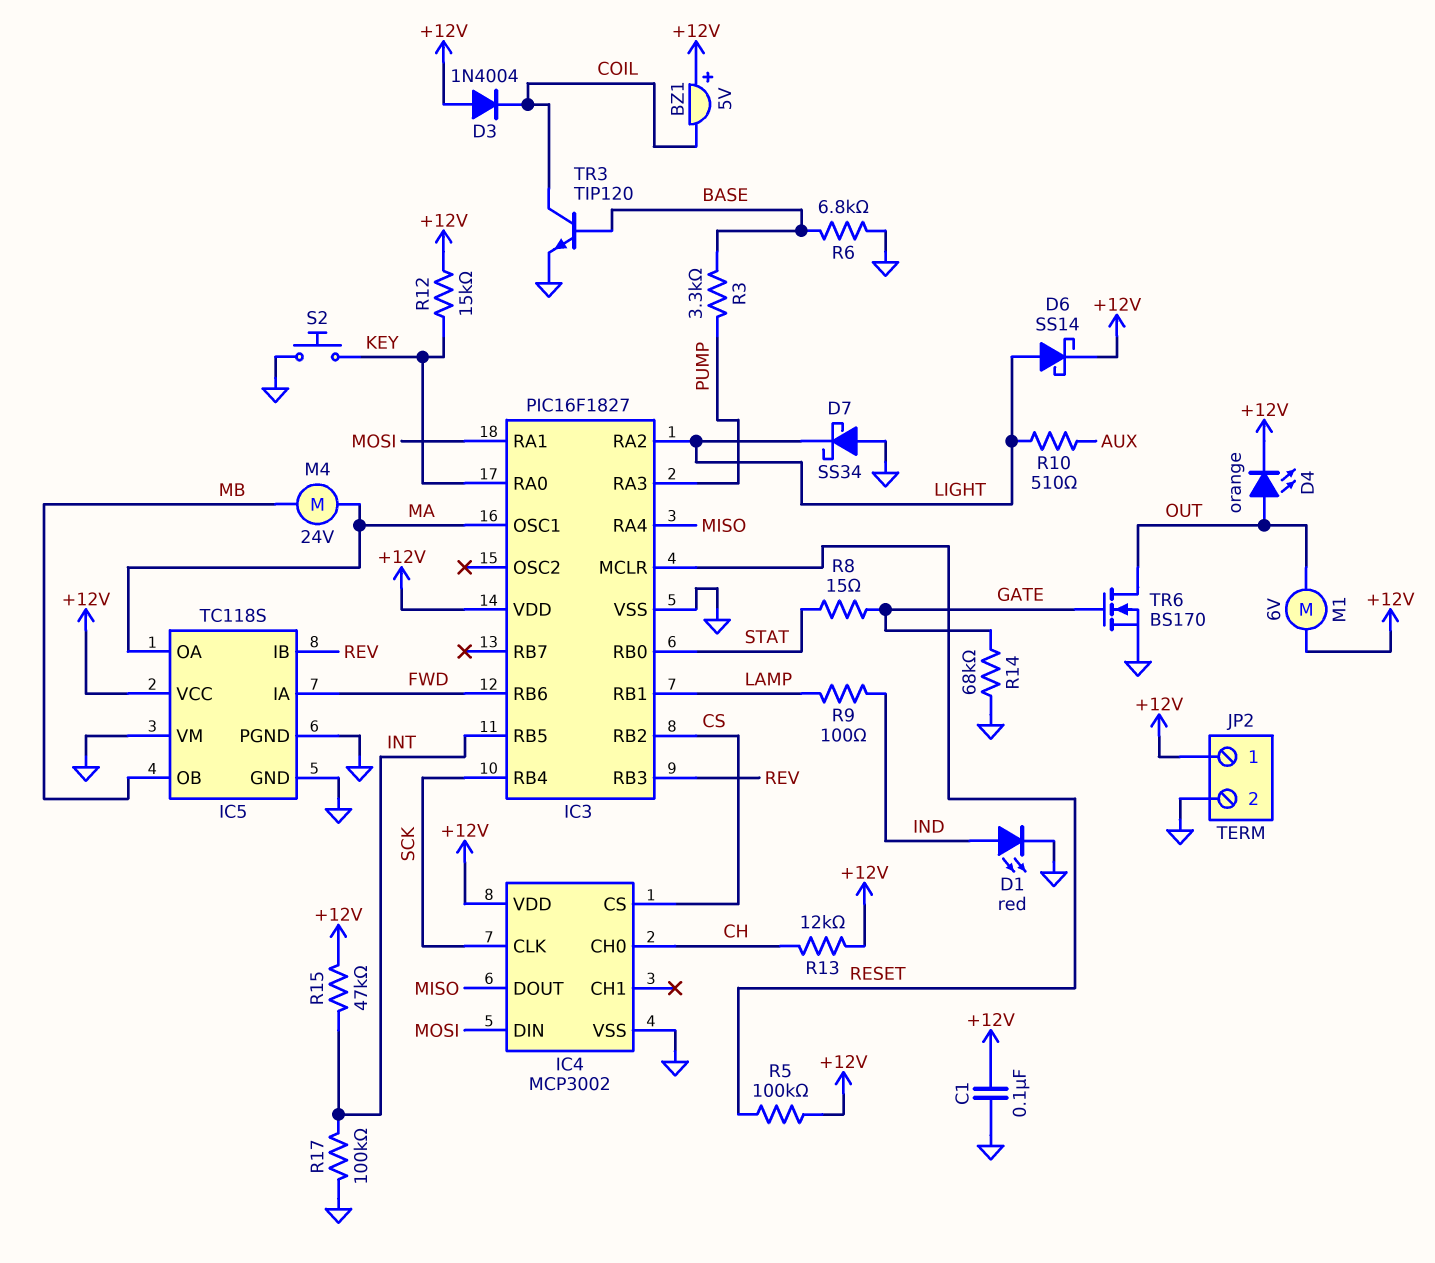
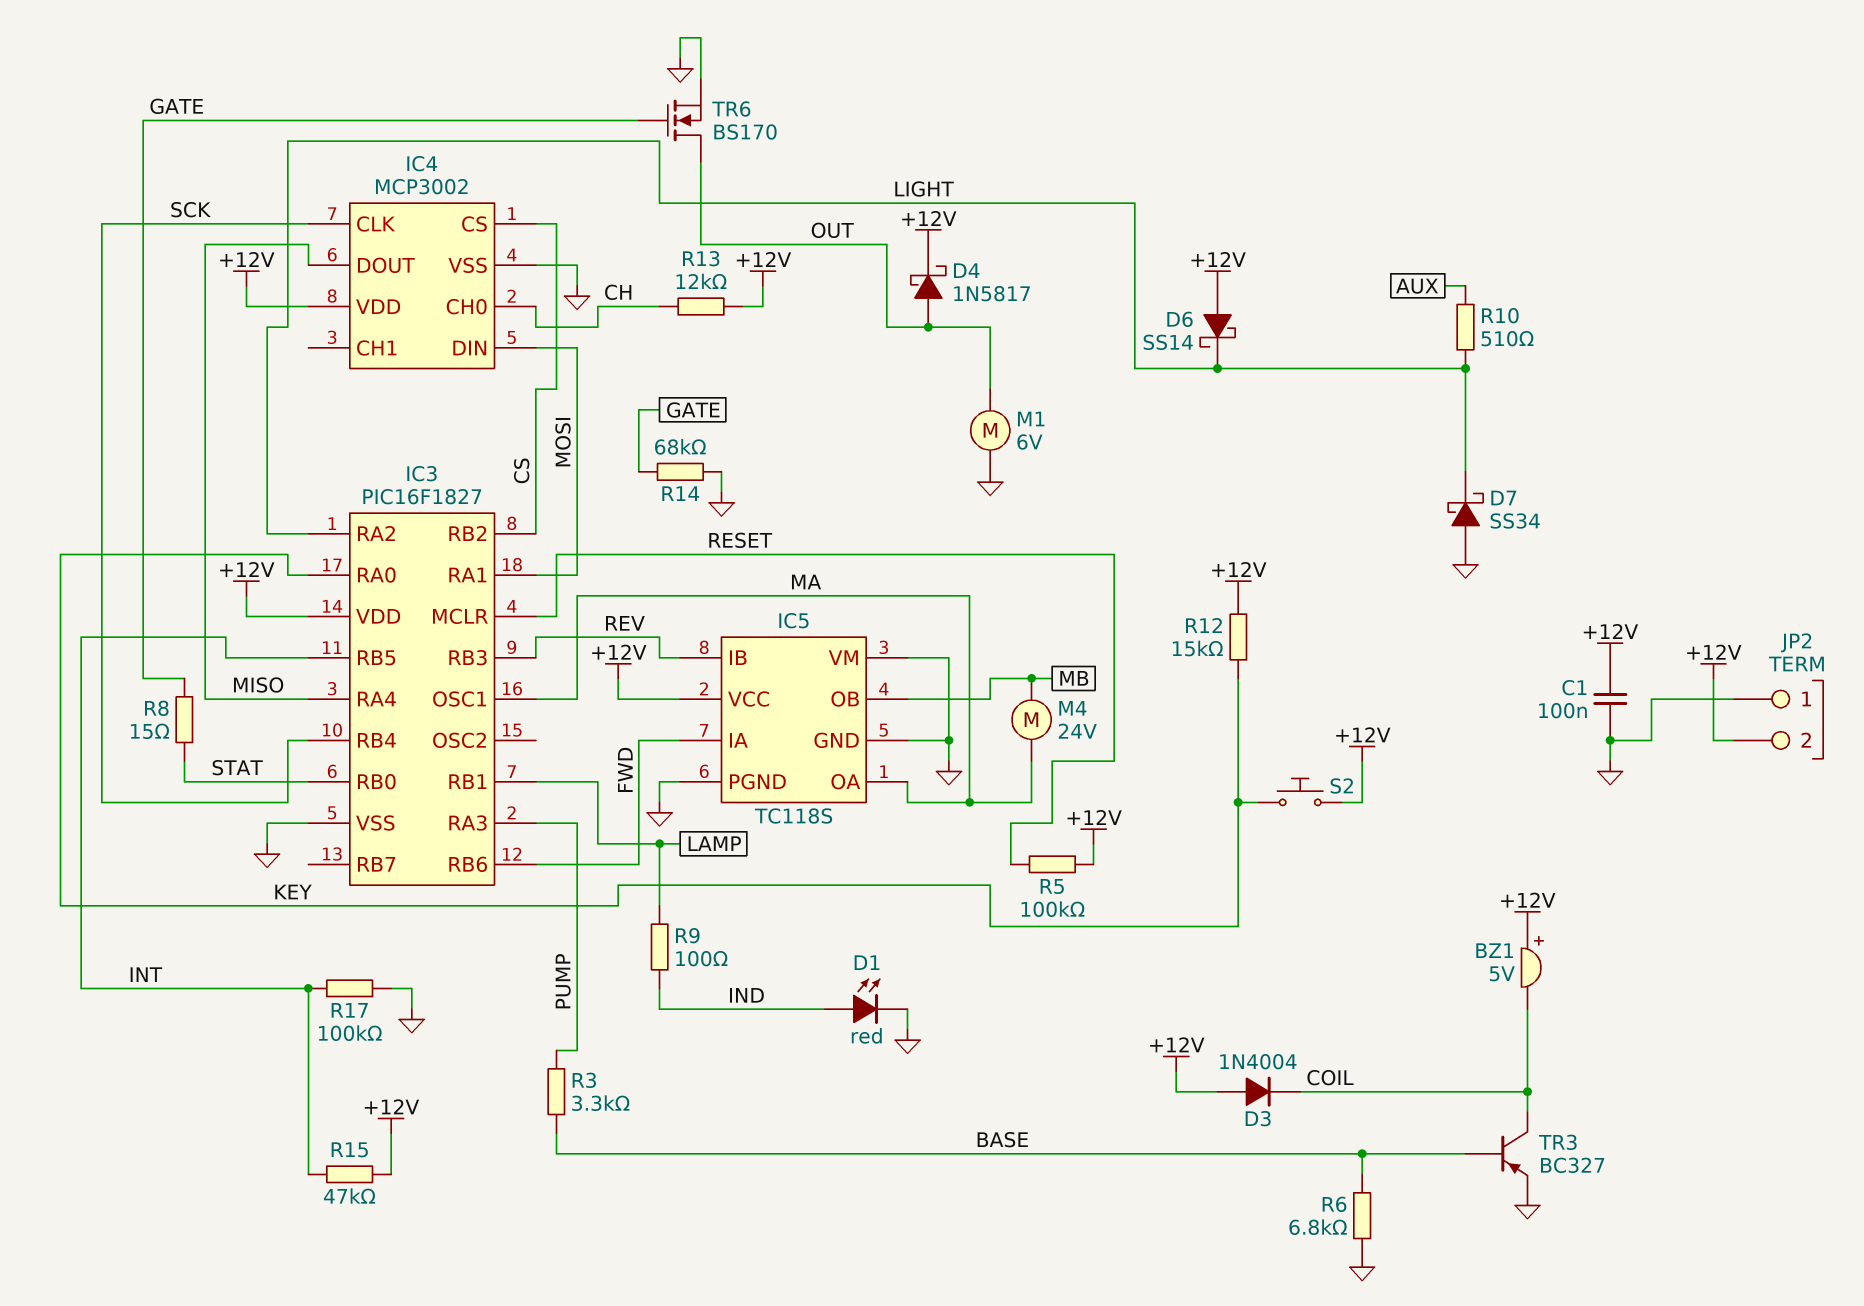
D4: LED orange (A OUT, K +12V) -> schottky 1N5817 (A OUT, K +12V)
D6: schottky SS14 (A LIGHT, K +12V) -> schottky SS14 (A +12V, K LIGHT)
JP2 pin 1: +12V -> GND
JP2 pin 2: GND -> +12V
M1: motor 6V (+12V, OUT) -> motor 6V (GND, OUT)
S2: button (GND, KEY) -> button (+12V, KEY)
TR3: NPN TIP120 (B BASE, C COIL, E GND) -> PNP BC327 (B BASE, C COIL, E GND)

